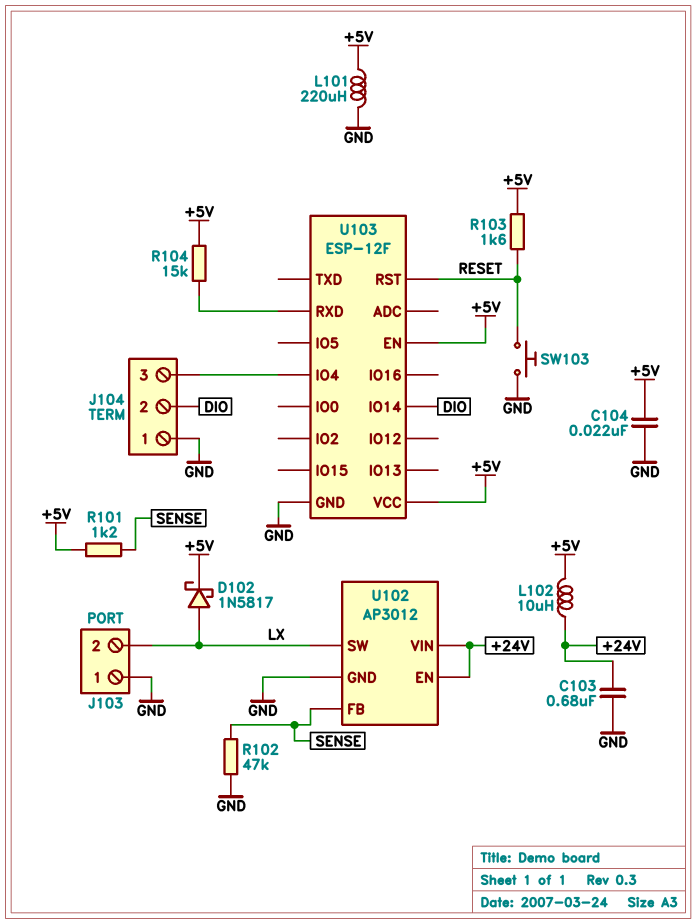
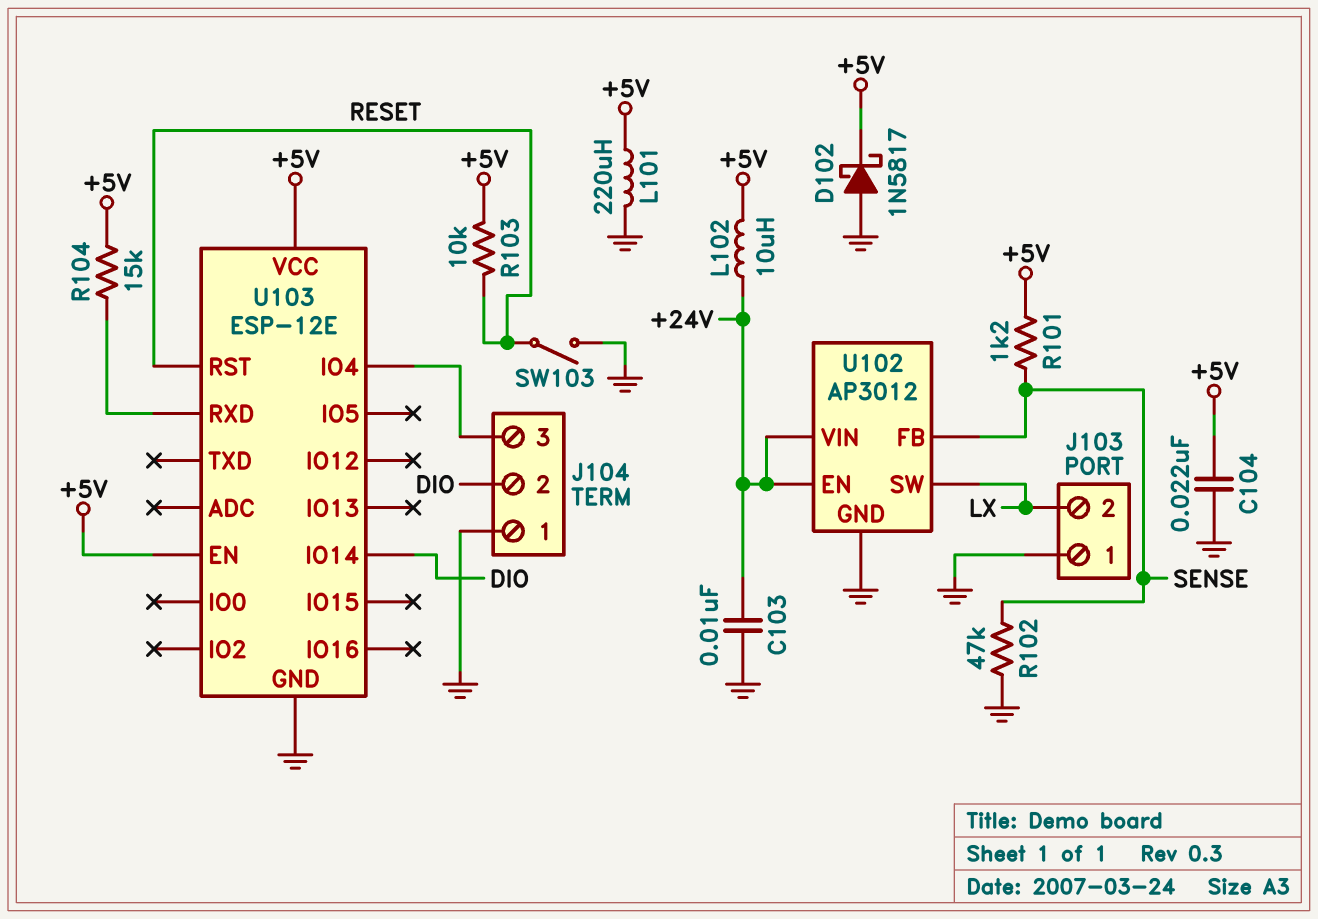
C103: 680nF (+24V, GND) -> 10nF (+24V, GND)
D102: schottky 1N5817 (A LX, K +5V) -> schottky 1N5817 (A GND, K +5V)
R103: 1.6k (+5V, RESET) -> 10k (+5V, RESET)
SW103: button (GND, RESET) -> switch (GND, RESET)
U103: ESP-12F -> ESP-12E

